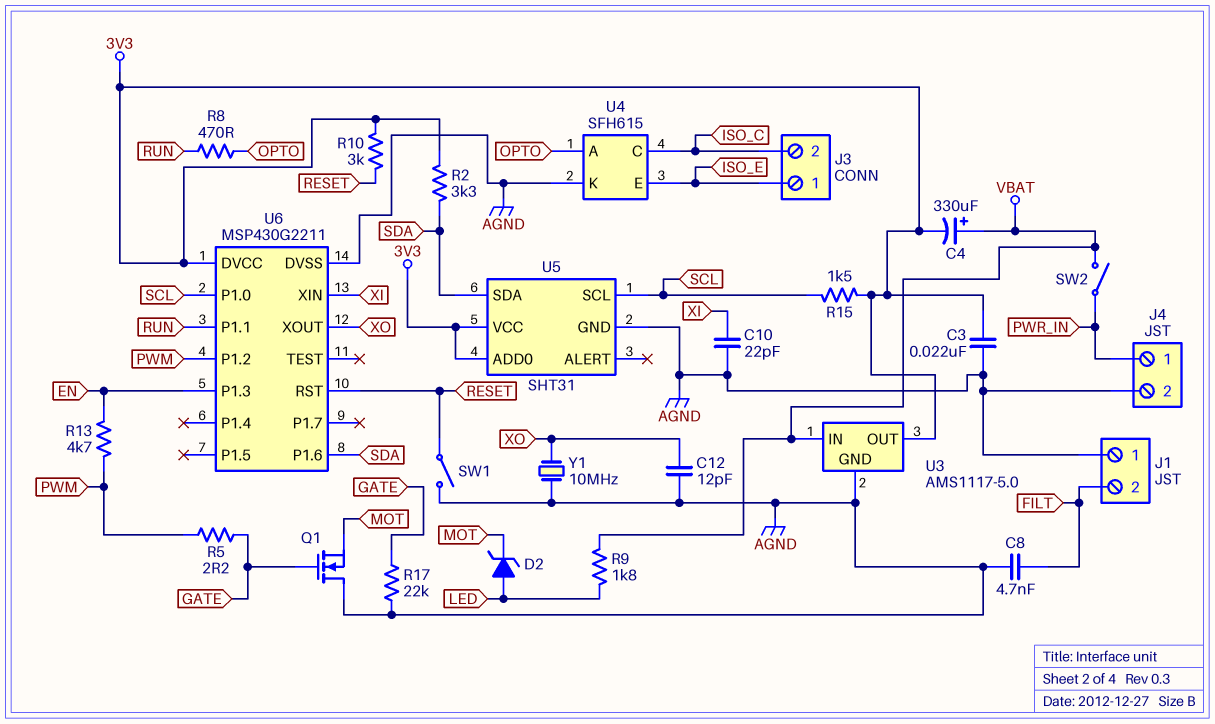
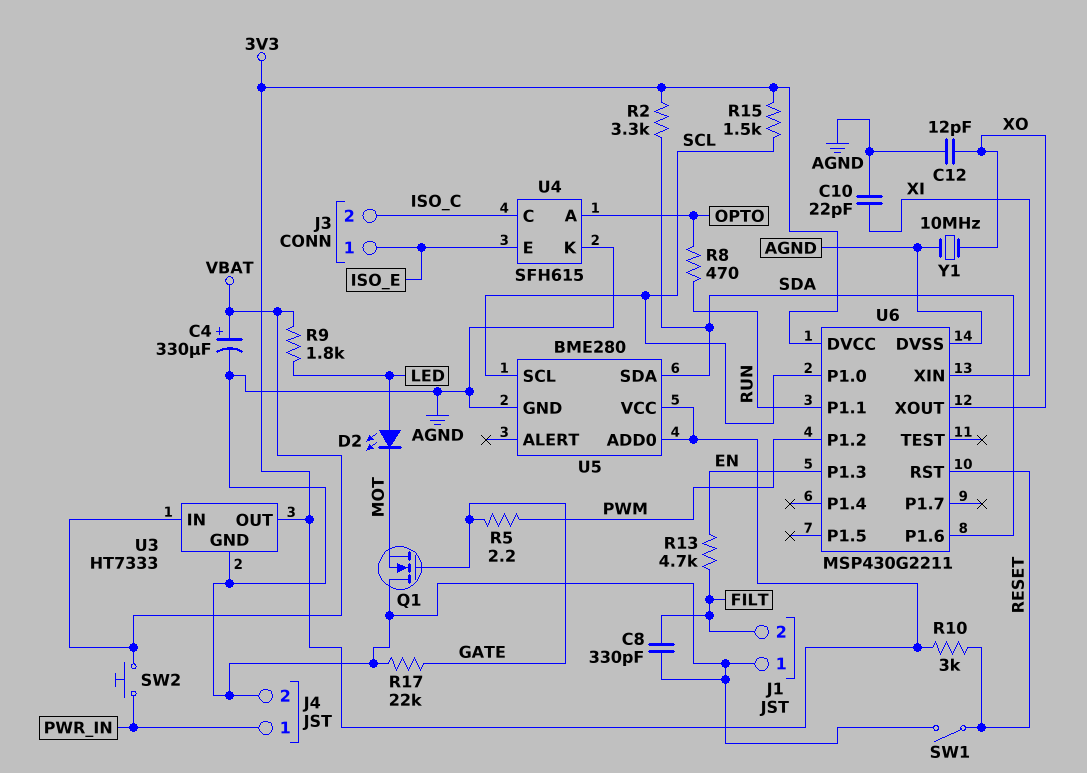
C3: 22nF (3V3, AGND) -> none
C4: 330uF (plus VBAT, minus 3V3) -> 330uF (plus VBAT, minus AGND)
C8: 4.7nF (AGND, FILT) -> 330pF (AGND, FILT)
D2: zener (A LED, K MOT) -> LED (A LED, K MOT)
R13: 4.7k (EN, PWM) -> 4.7k (EN, FILT)
SW2: switch (PWR_IN, VBAT) -> button (PWR_IN, VBAT)
U3: AMS1117-5.0 -> HT7333
U5: SHT31 -> BME280

